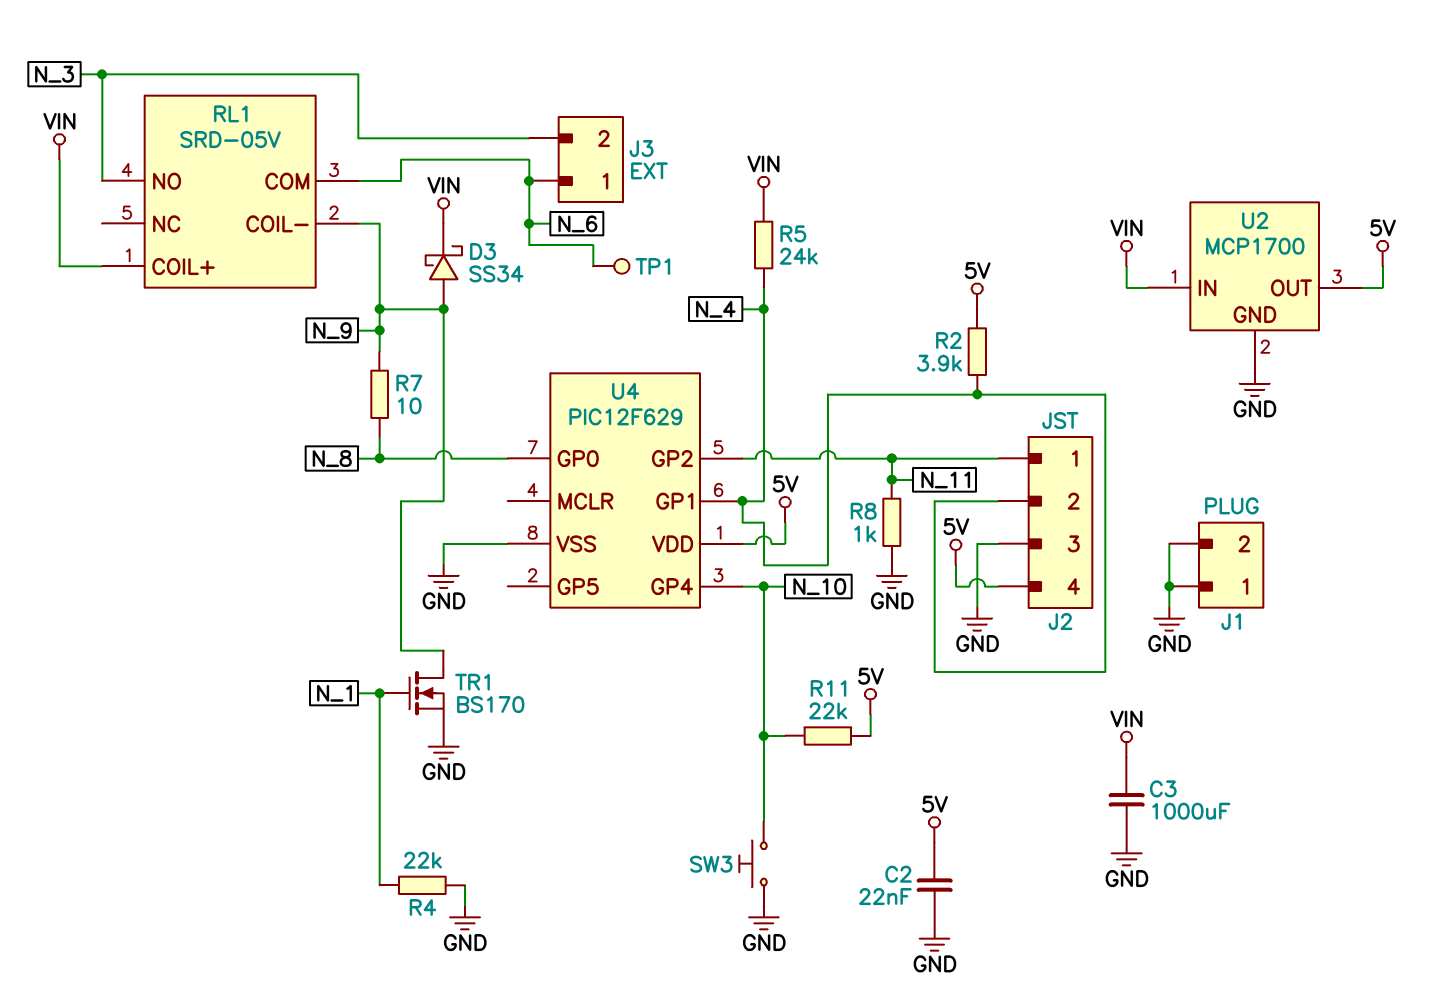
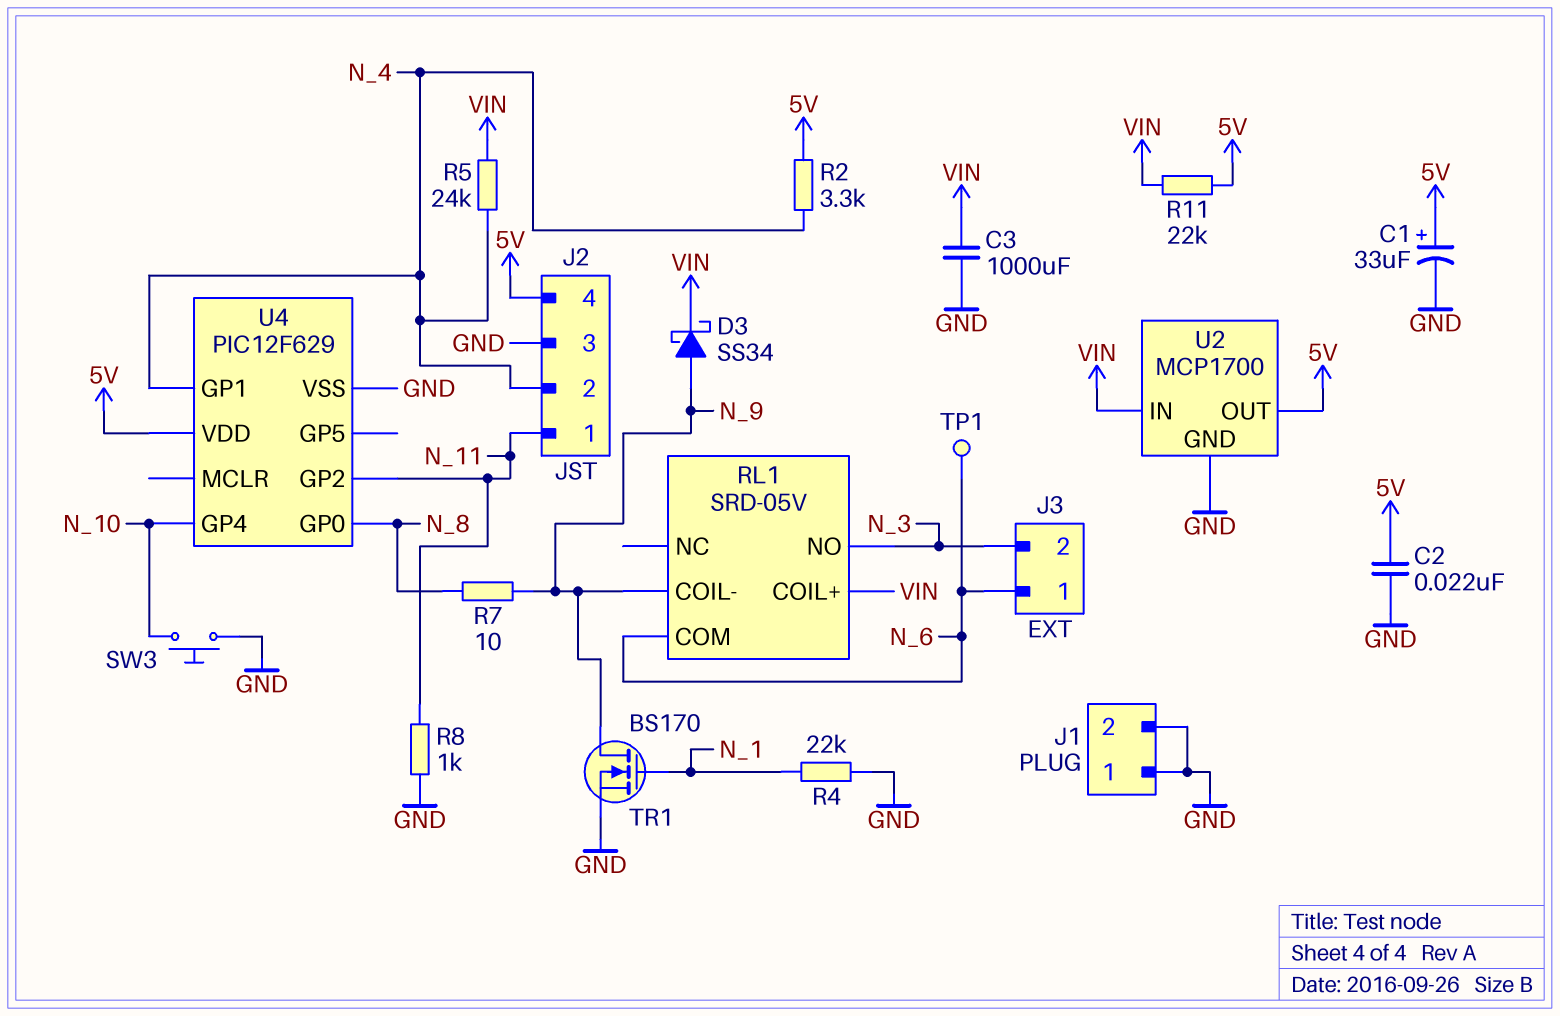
C1: none -> 33uF (plus 5V, minus GND)
R2: 3.9k (5V, N_4) -> 3.3k (5V, N_4)
R11: 22k (5V, N_10) -> 22k (5V, VIN)

